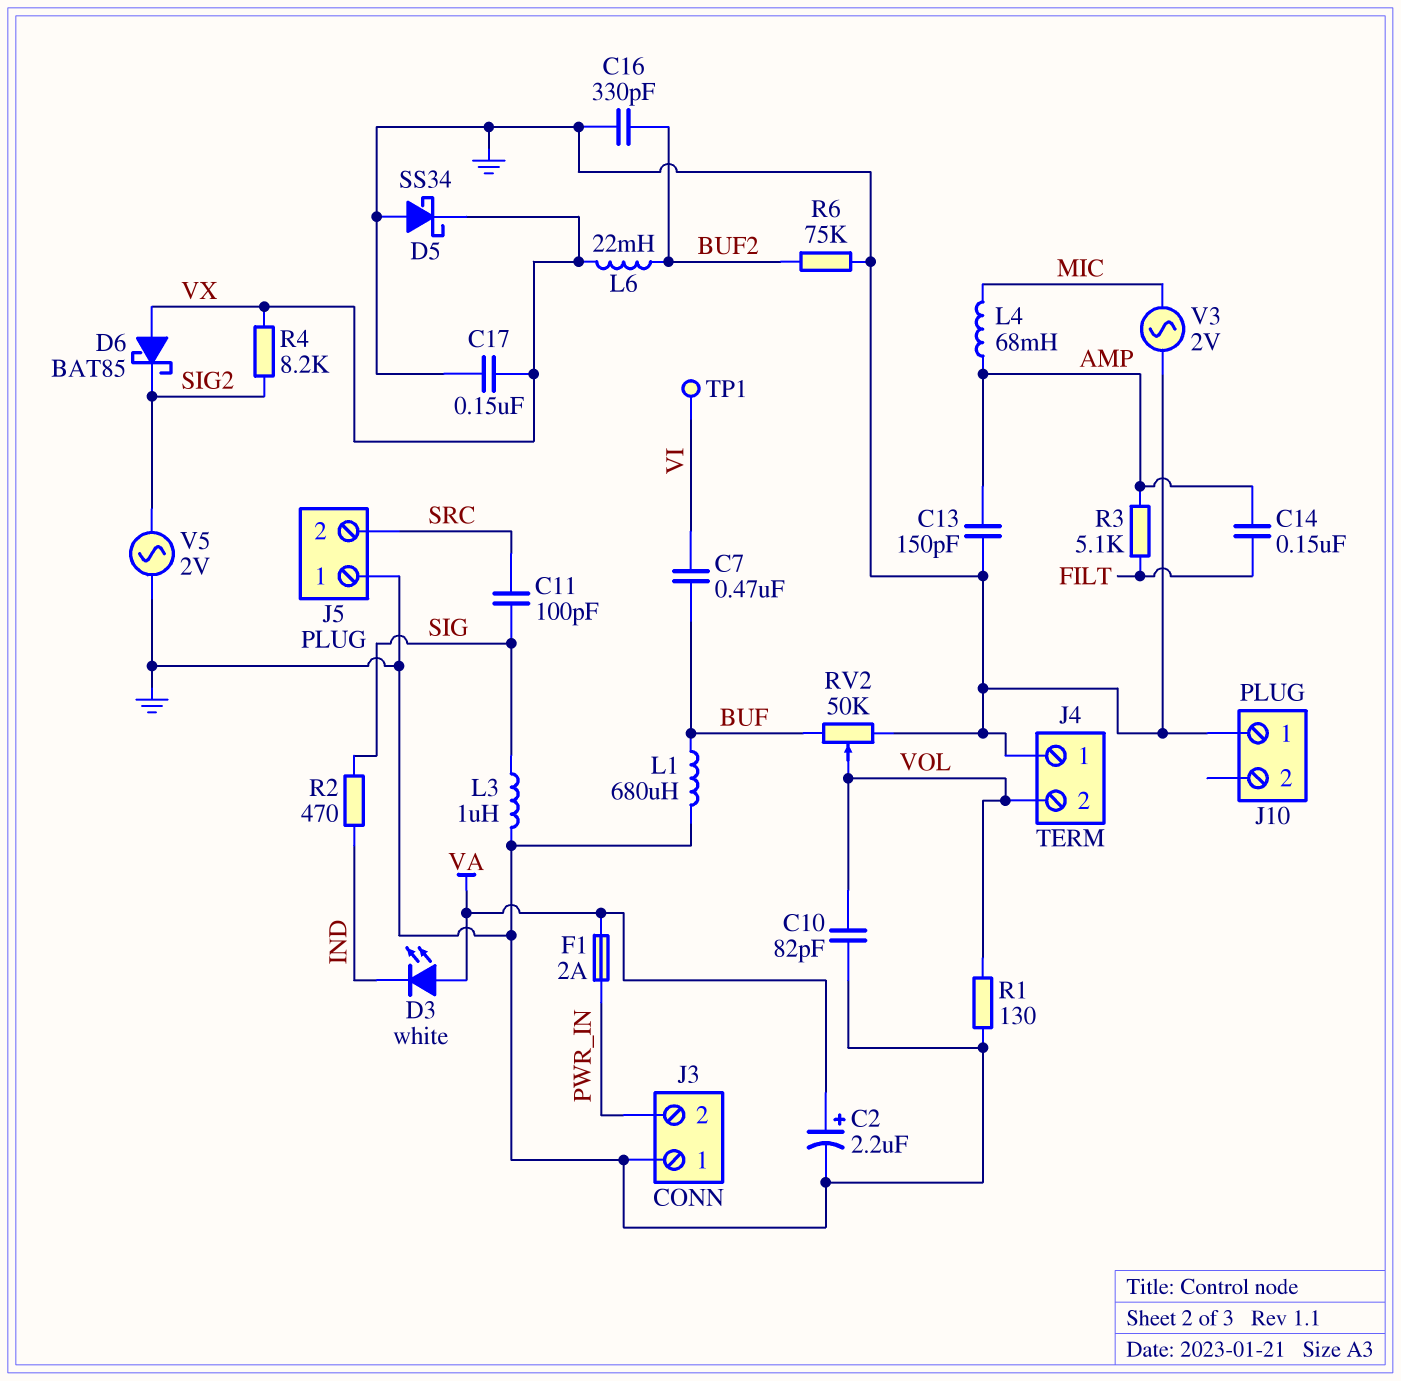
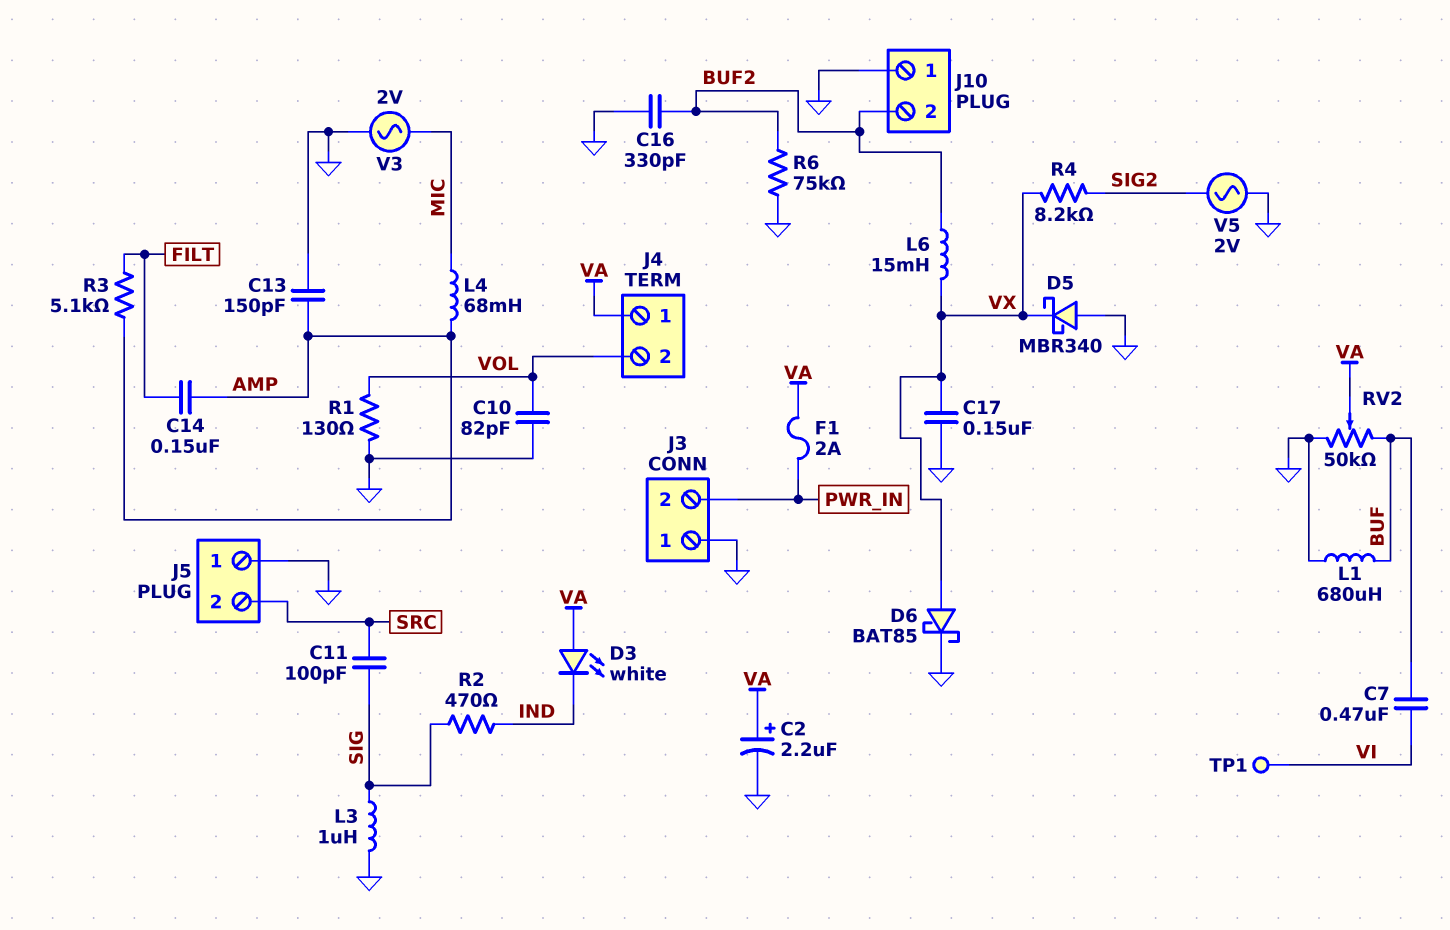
D5: schottky SS34 (A GND, K VX) -> schottky MBR340 (A GND, K VX)
D6: schottky BAT85 (A VX, K SIG2) -> schottky BAT85 (A VX, K GND)
J4 pin 1: GND -> VA
J10 pin 2: none -> BUF2
L6: 22mH (BUF2, VX) -> 15mH (BUF2, VX)
RV2: 50k (BUF, GND, wiper VOL) -> 50k (BUF, GND, wiper VA)

